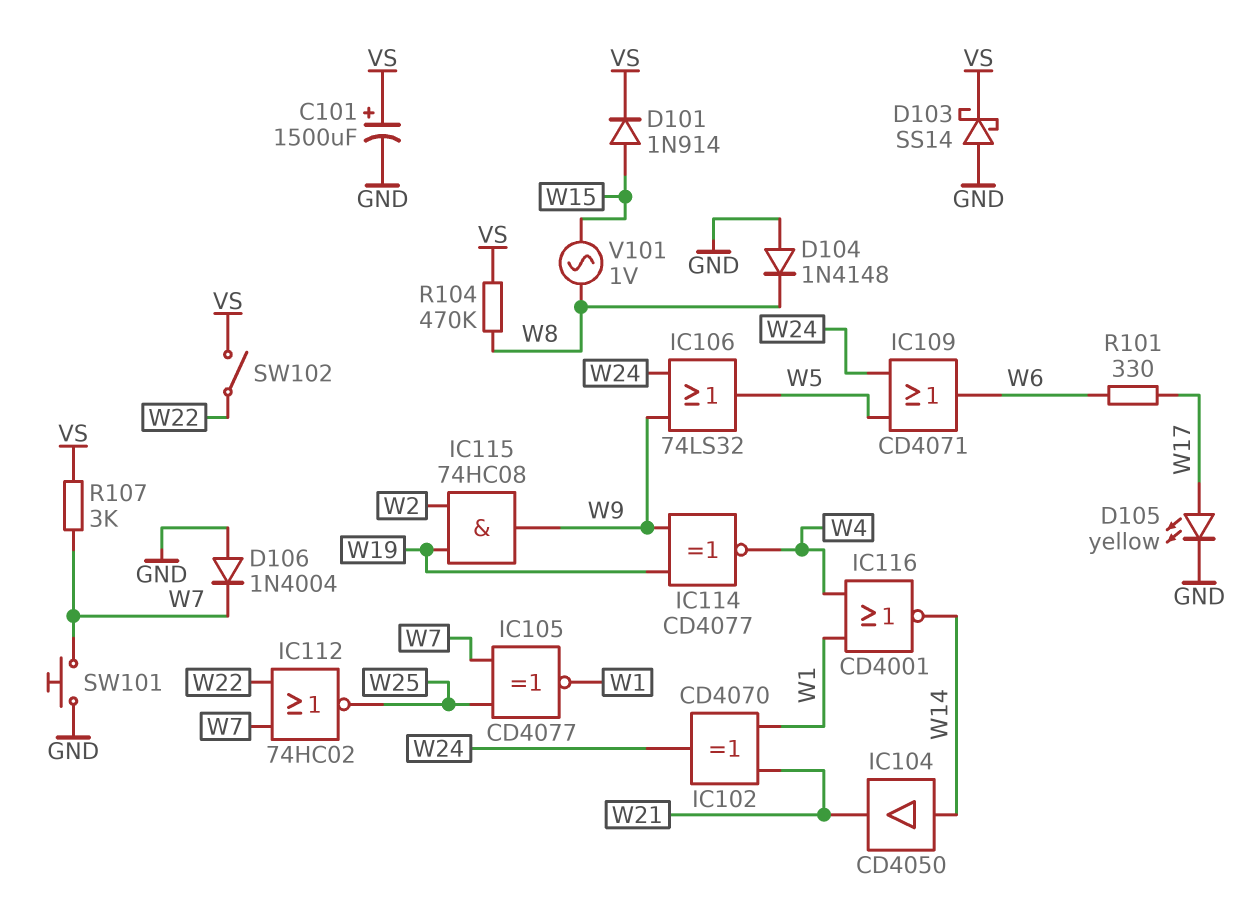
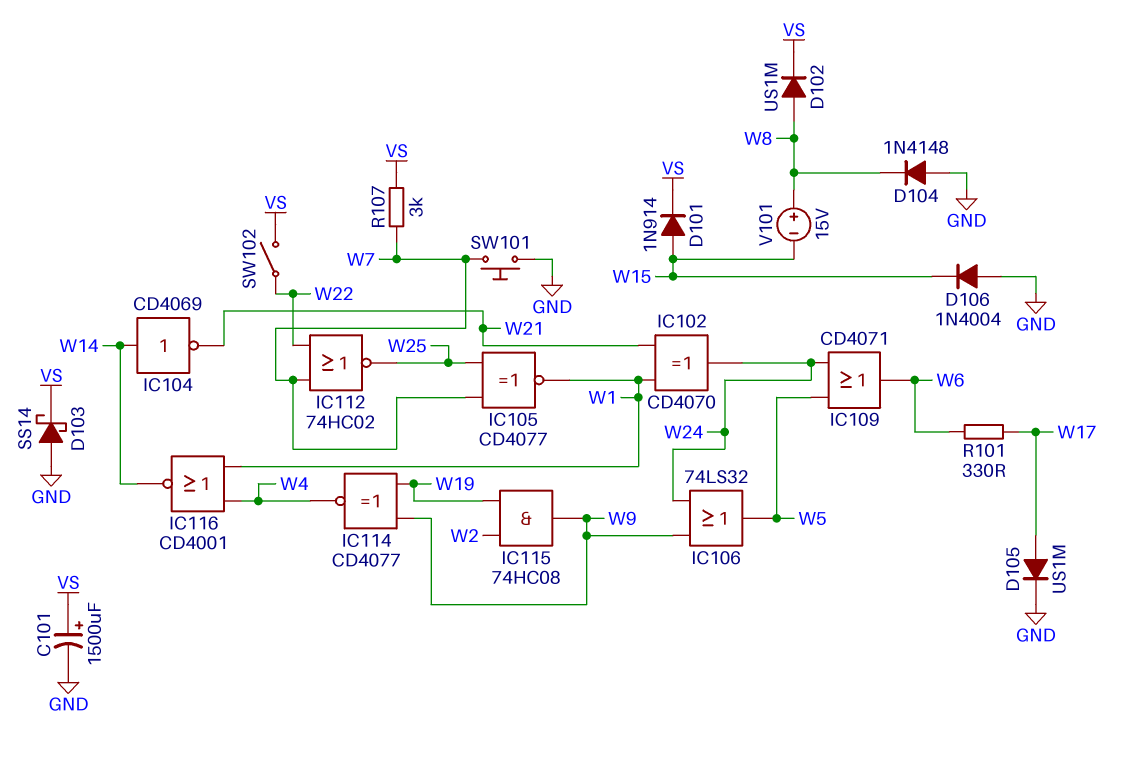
D102: none -> diode US1M (A W8, K VS)
D105: LED yellow (A W17, K GND) -> diode US1M (A W17, K GND)
D106: diode 1N4004 (A GND, K W7) -> diode 1N4004 (A GND, K W15)
IC104: buffer CD4050 (in W14, out W21) -> NOT CD4069 (in W14, out W21)
R104: 470k (VS, W8) -> none
V101: AC 1V (W8, W15) -> 15V (plus W8, minus W15)

